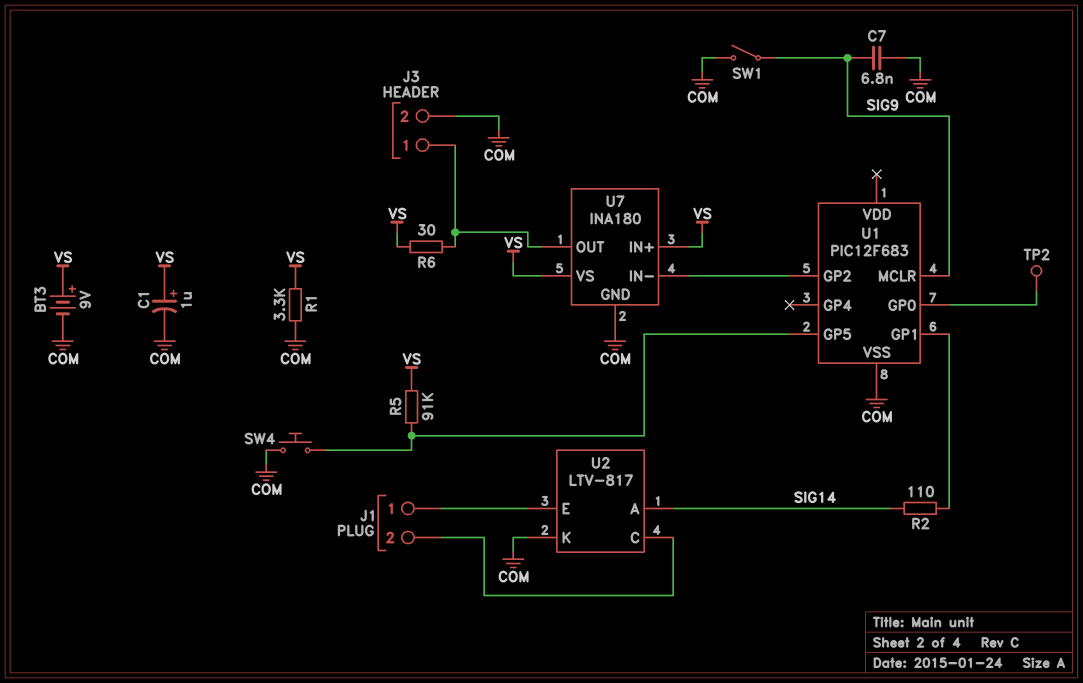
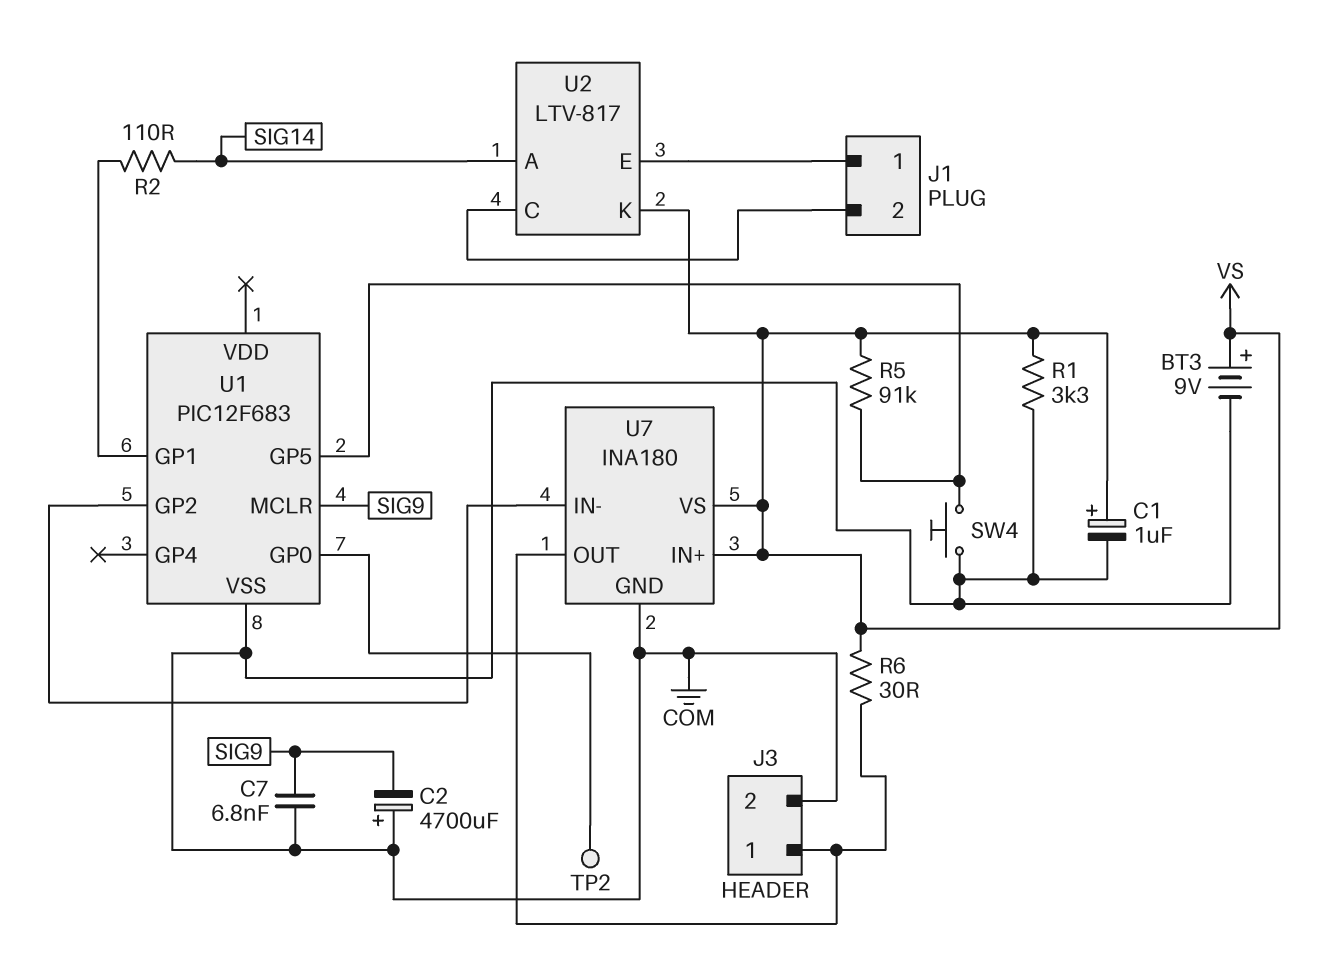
C2: none -> 4700uF (plus COM, minus SIG9)
SW1: switch (COM, SIG9) -> none
U2 pin K: COM -> VS

